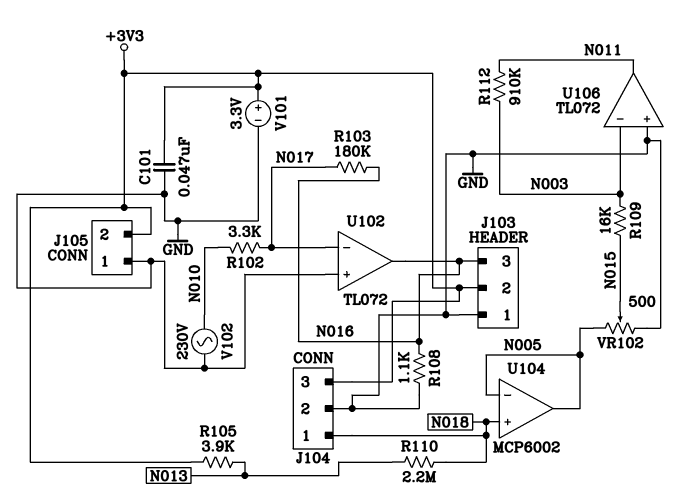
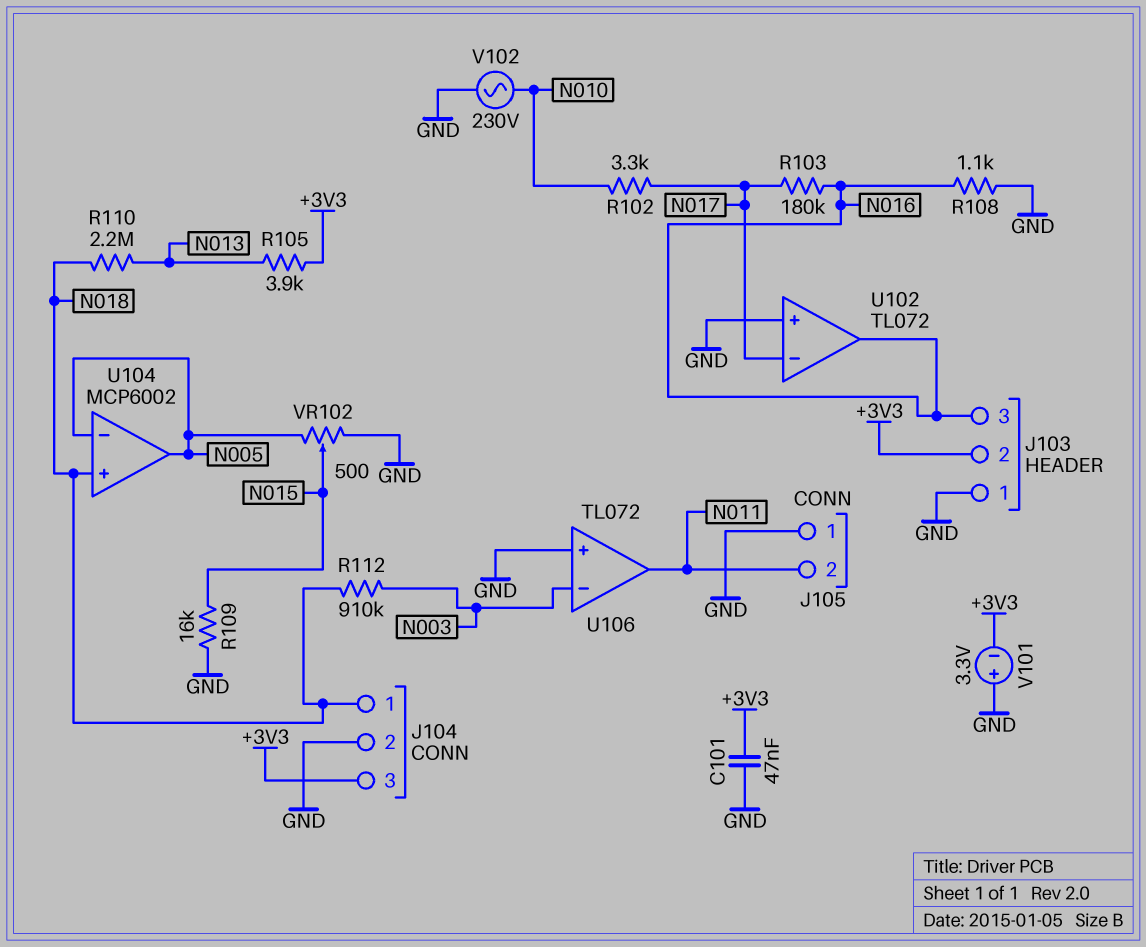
J105 pin 2: +3V3 -> N011
R109: 16k (N003, N015) -> 16k (GND, N015)
R112: 910k (N003, N011) -> 910k (N003, N018)
V101: 3.3V (plus +3V3, minus GND) -> 3.3V (plus GND, minus +3V3)

